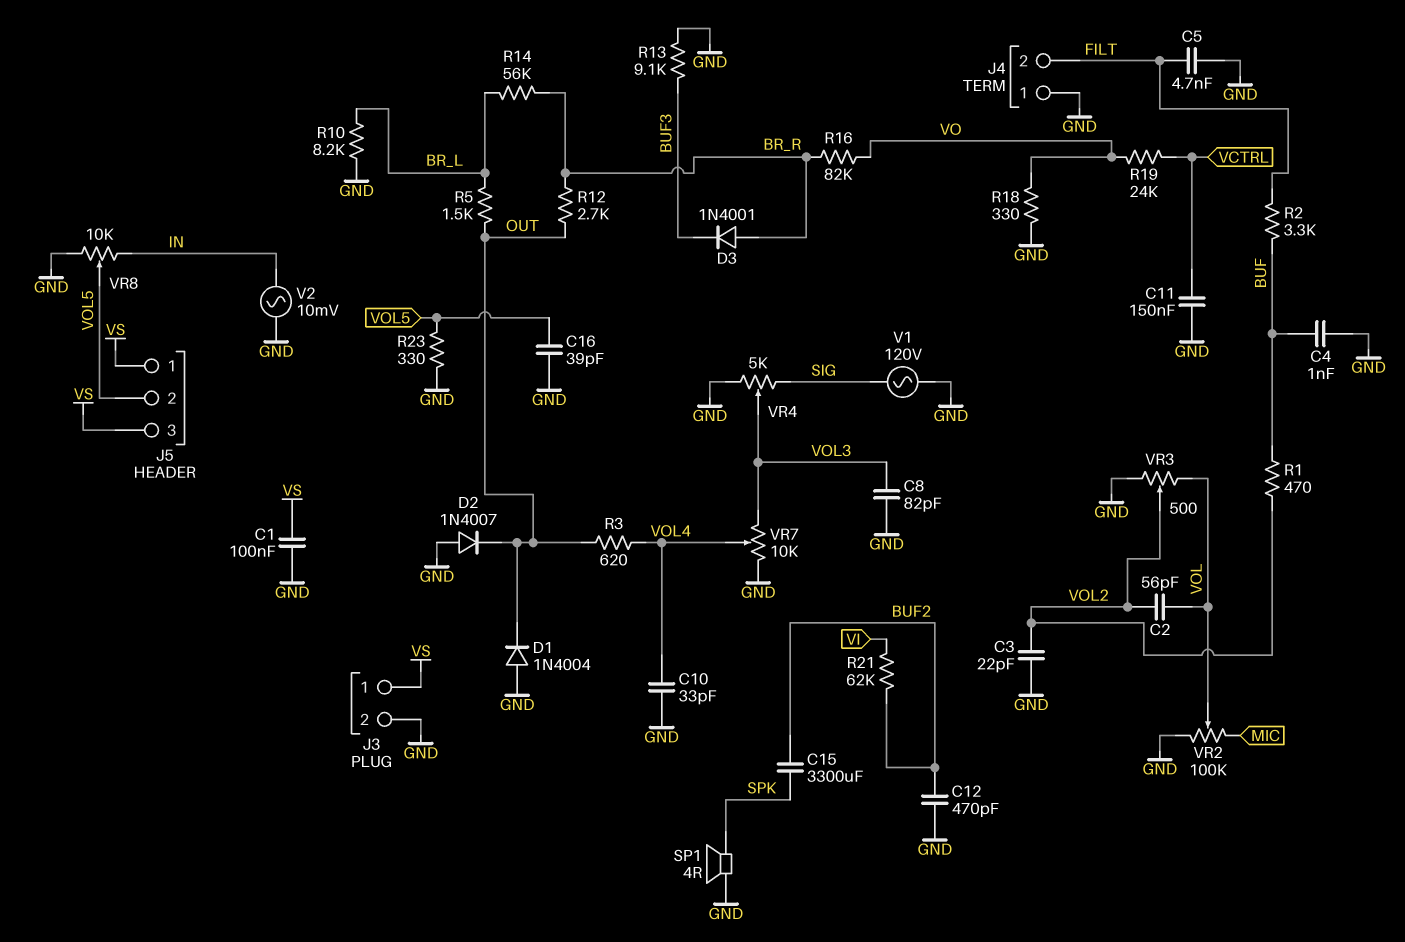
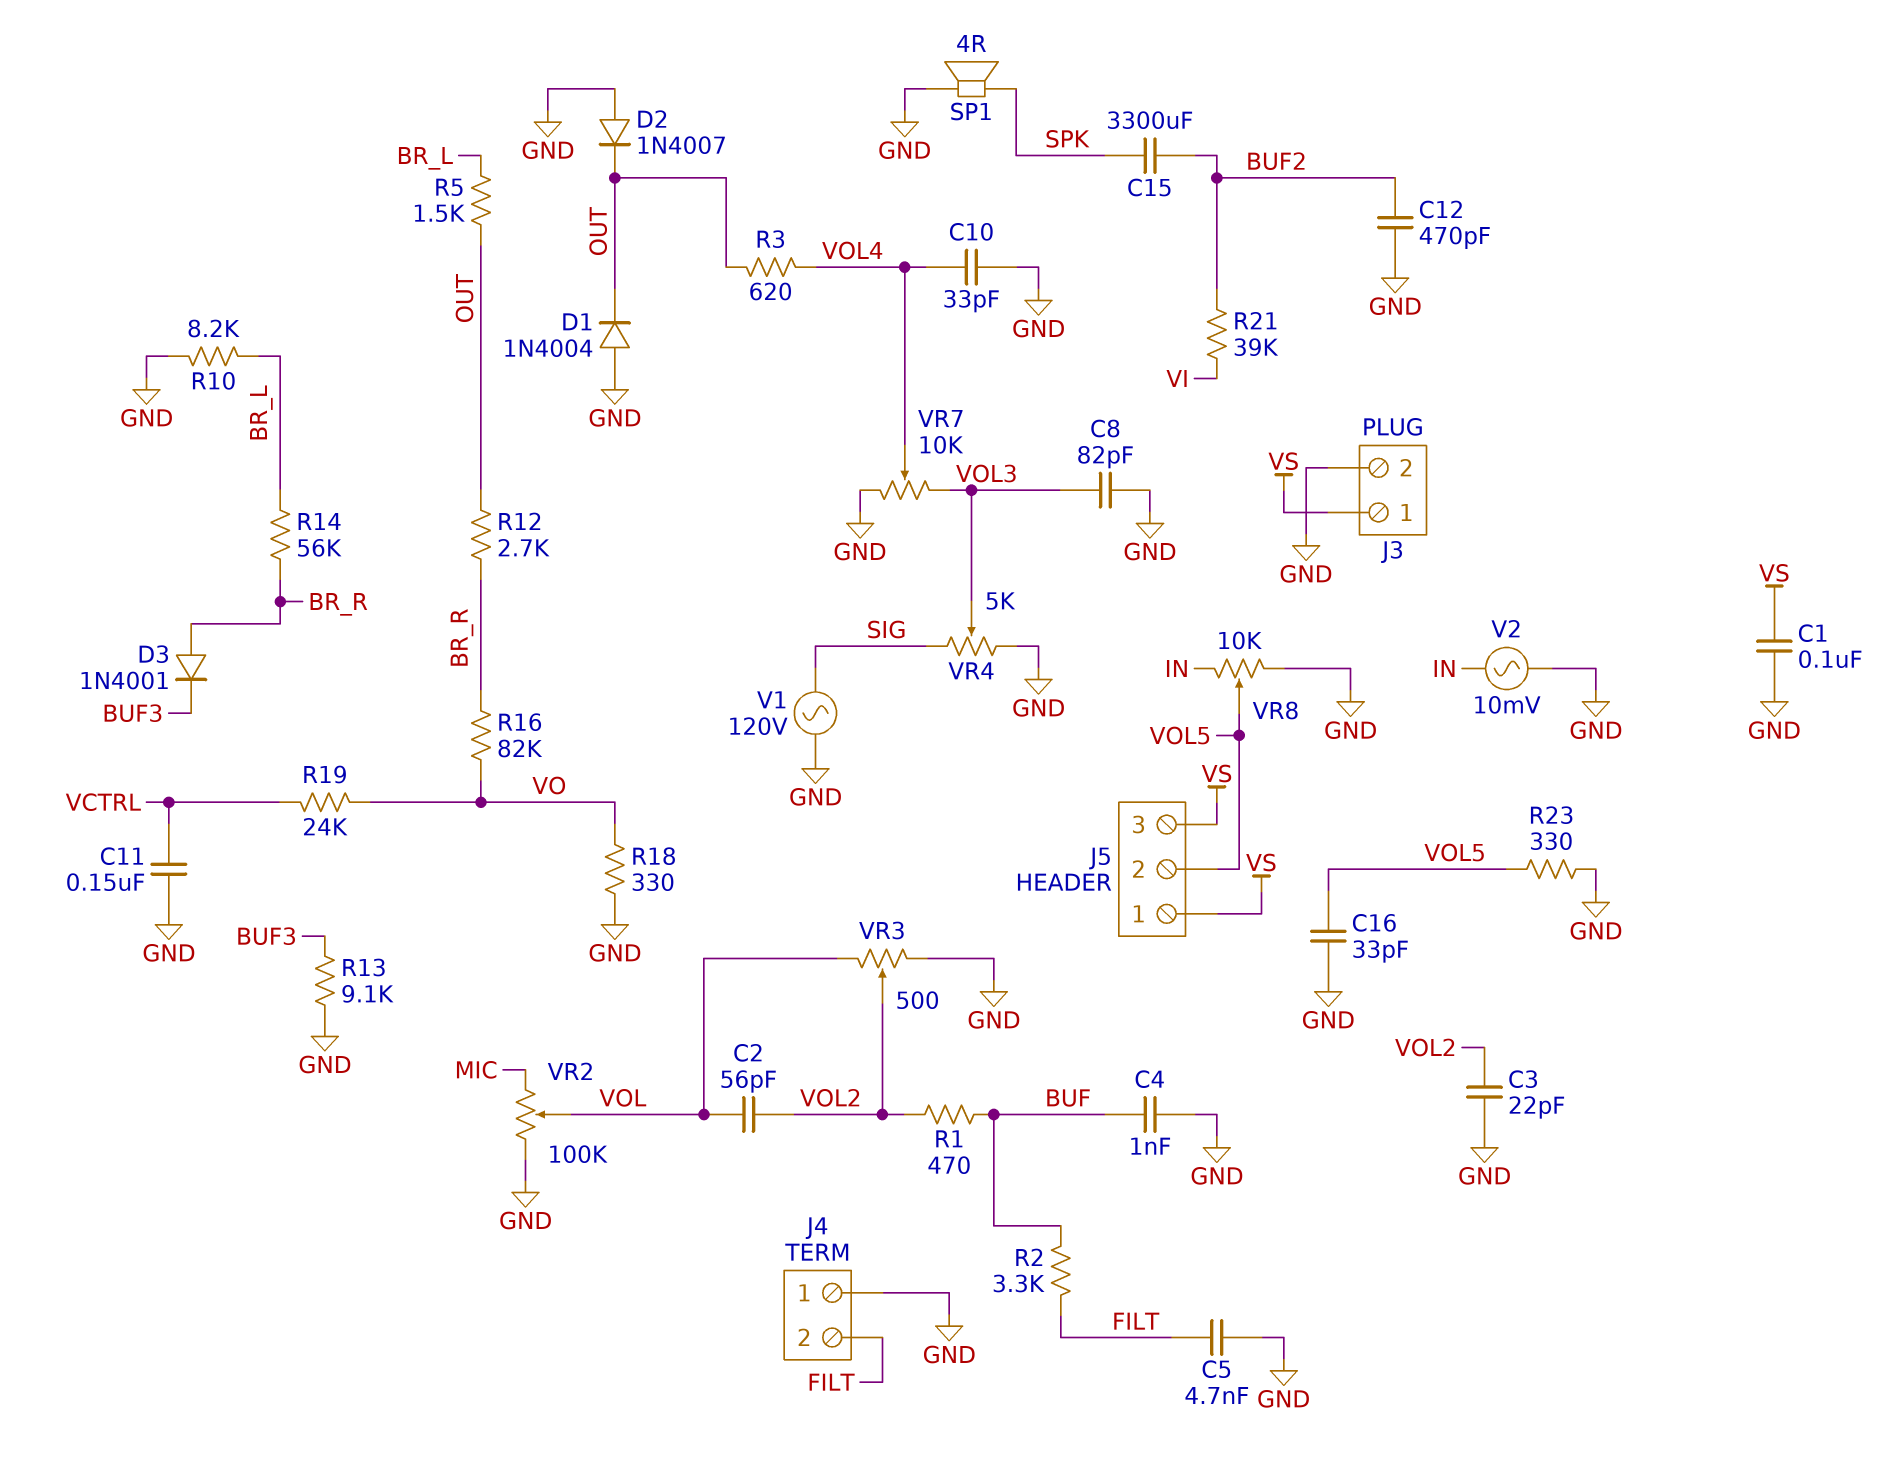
C16: 39pF (GND, VOL5) -> 33pF (GND, VOL5)
R21: 62k (BUF2, VI) -> 39k (BUF2, VI)

